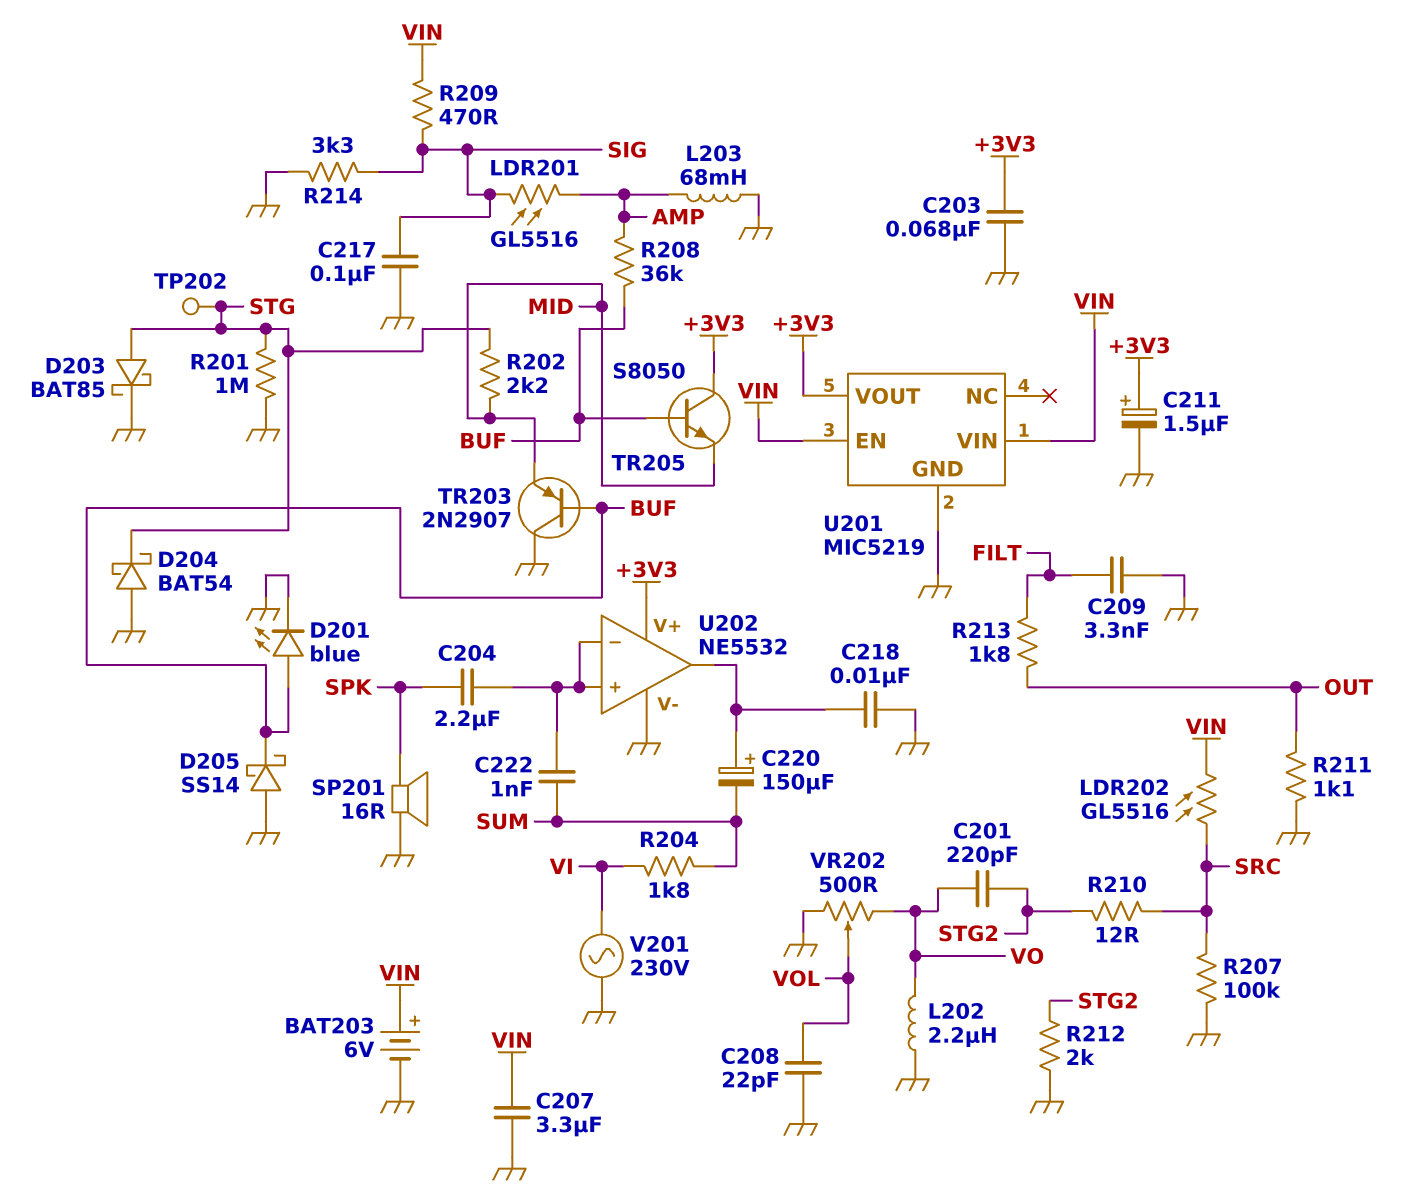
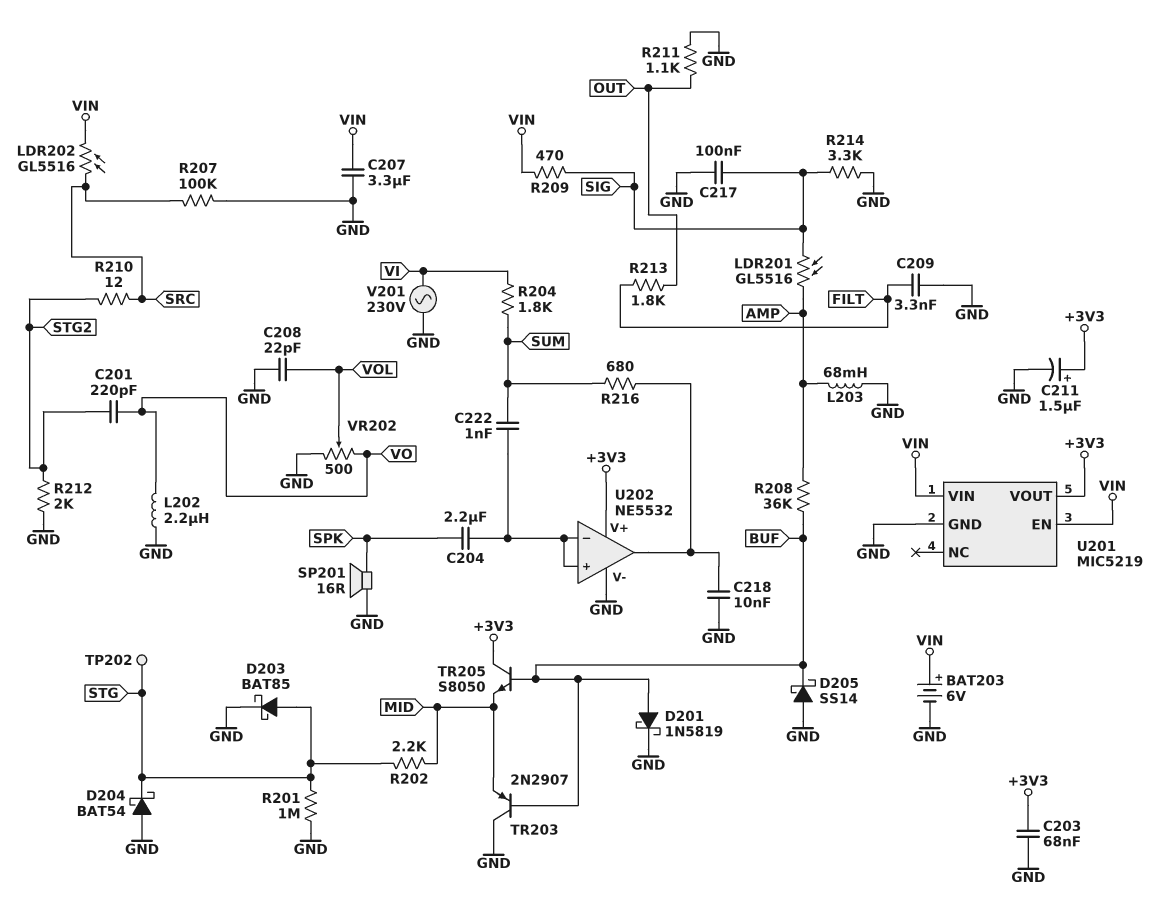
C220: 150uF (plus U202/out, minus SUM) -> none
D201: LED blue (A BUF, K GND) -> schottky 1N5819 (A BUF, K GND)
R216: none -> 680 (SUM, U202/out)

